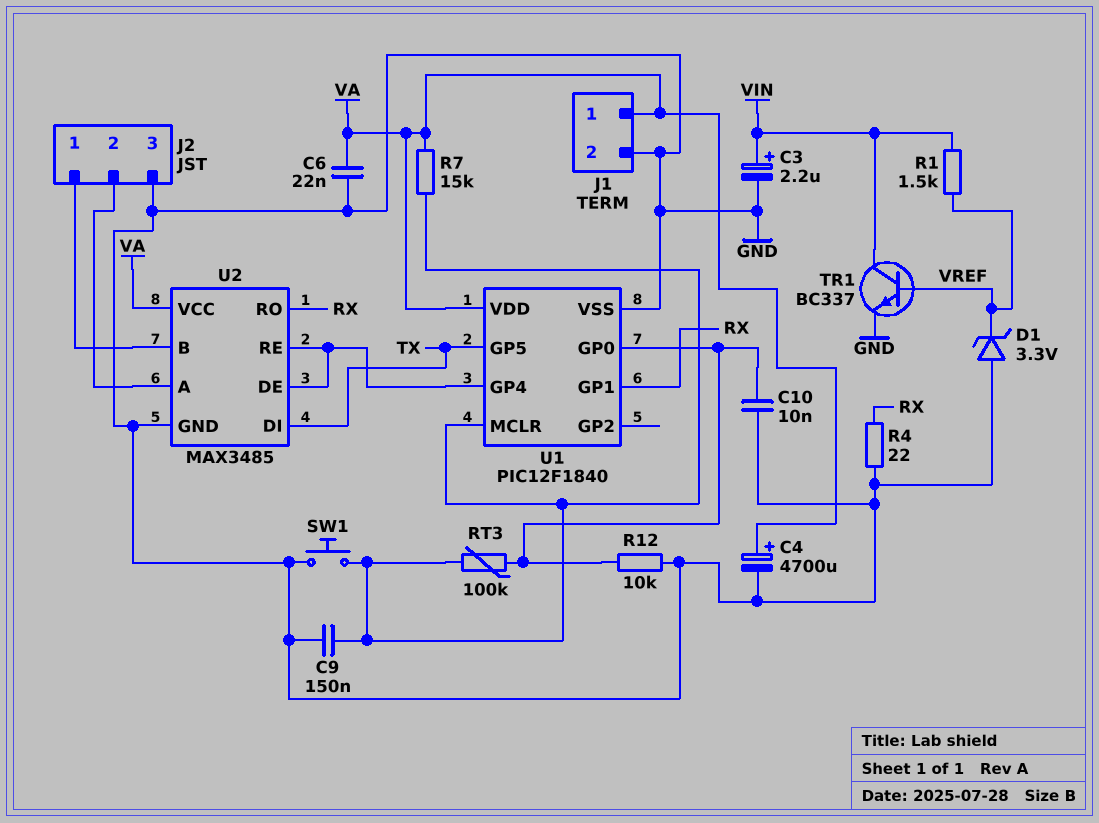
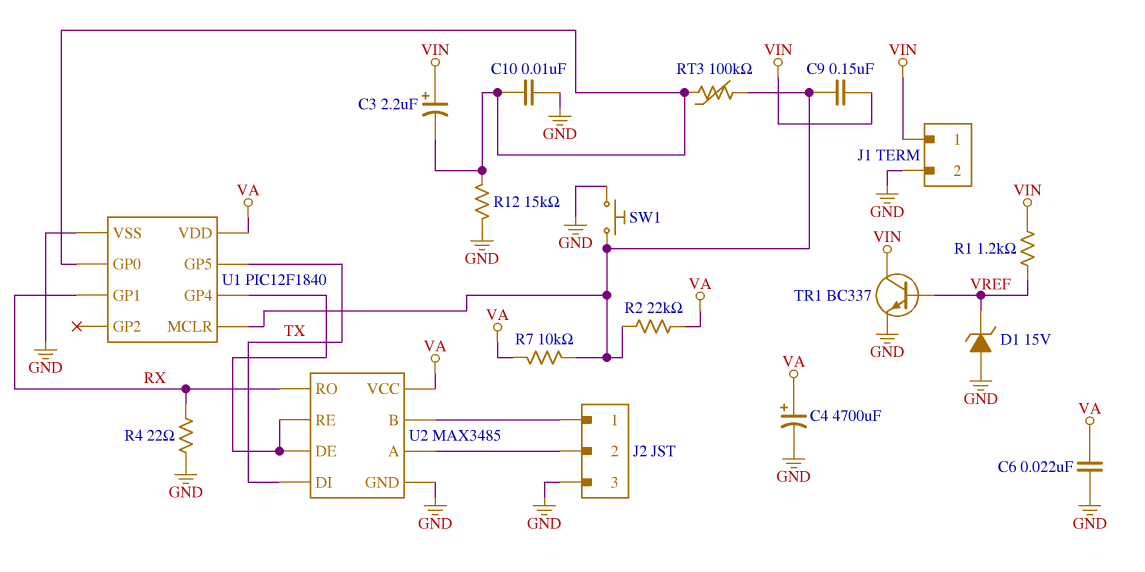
C3: 2.2uF (plus VIN, minus GND) -> 2.2uF (plus VIN, minus U1/GP0)
C9: 150nF (GND, U1/MCLR) -> 150nF (U1/MCLR, VIN)
D1: zener 3.3V (A GND, K VREF) -> zener 15V (A GND, K VREF)
J1 pin 1: VA -> VIN
R1: 1.5k (VIN, VREF) -> 1.2k (VIN, VREF)
R2: none -> 22k (U1/MCLR, VA)
R7: 15k (U1/MCLR, VA) -> 10k (U1/MCLR, VA)
R12: 10k (GND, U1/GP0) -> 15k (GND, U1/GP0)

